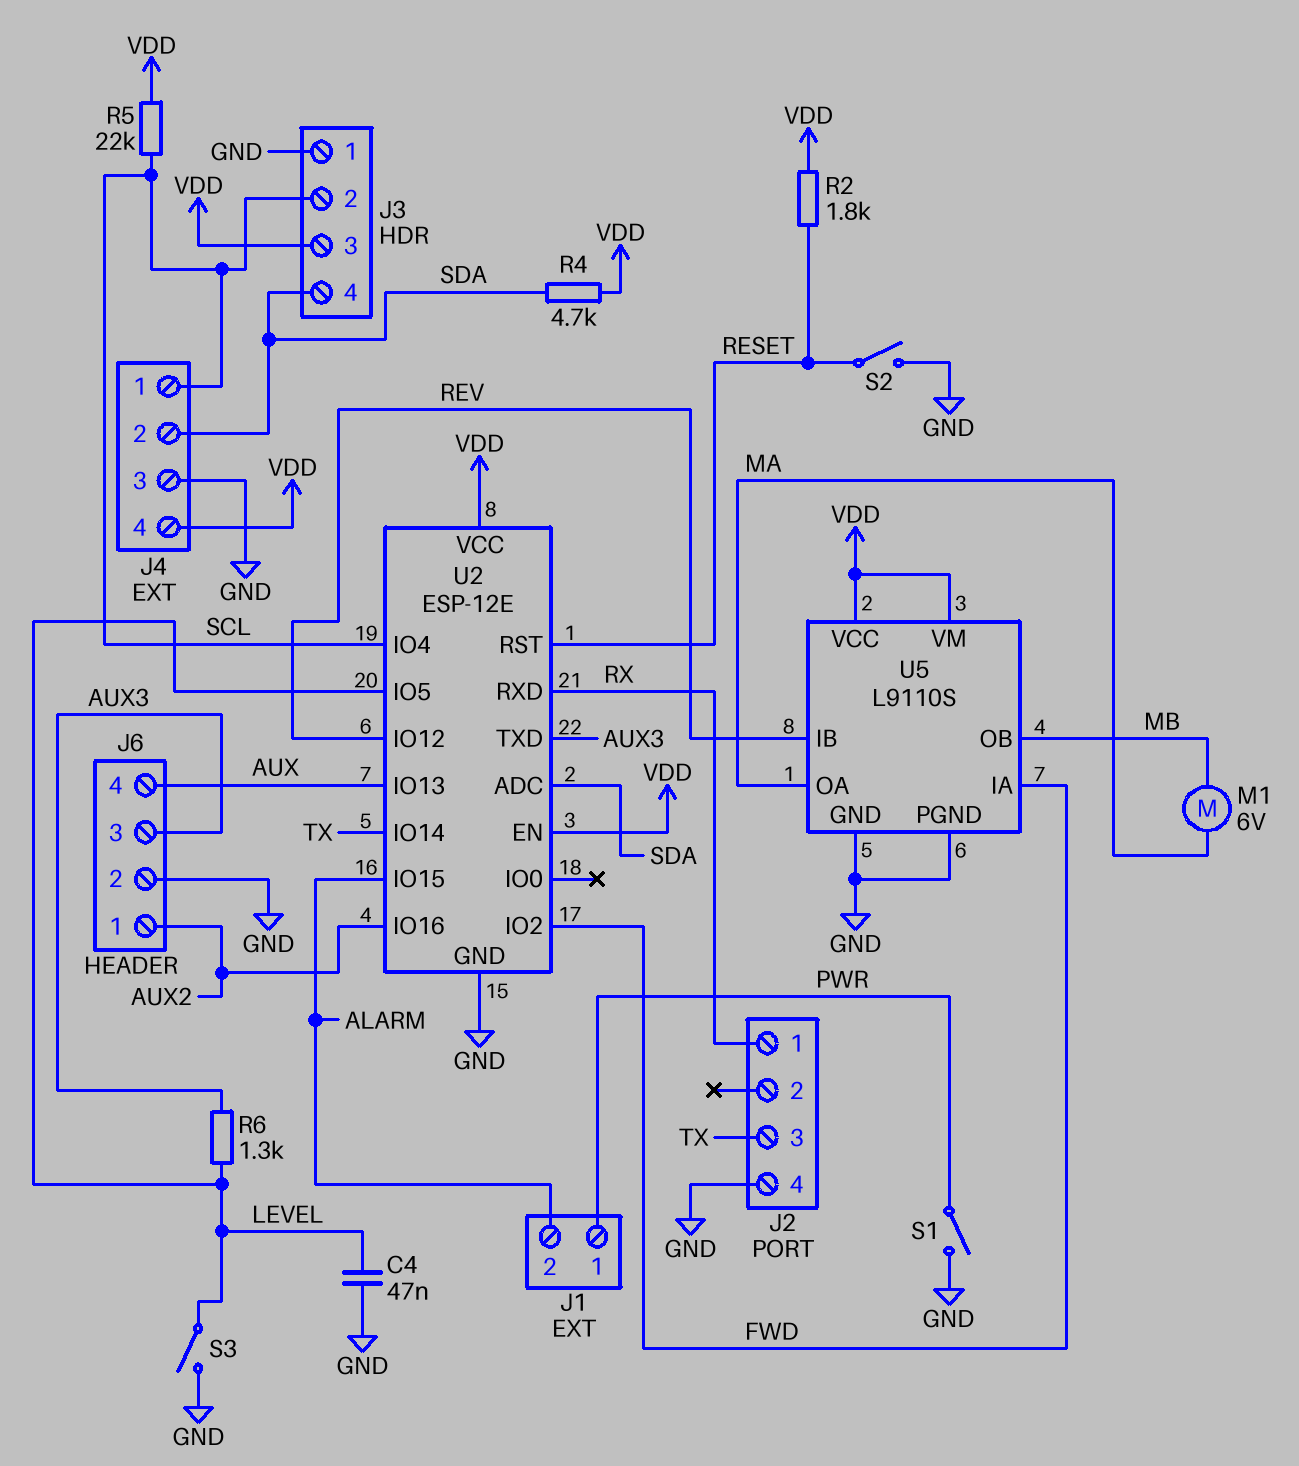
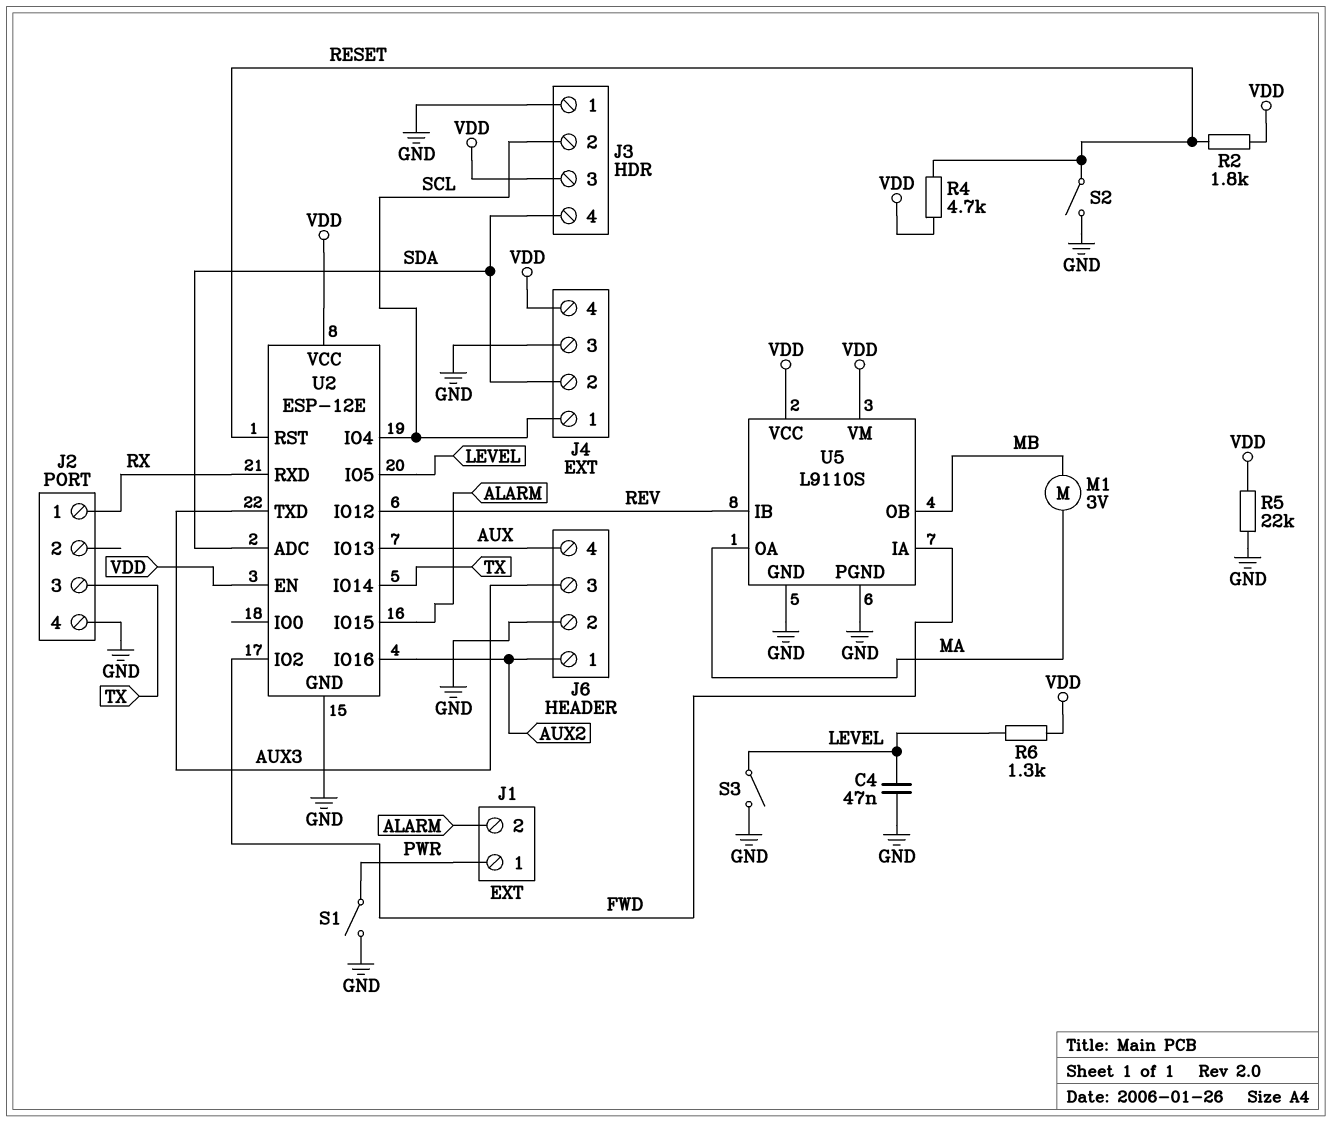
M1: motor 6V (MA, MB) -> motor 3V (MA, MB)
R4: 4.7k (SDA, VDD) -> 4.7k (RESET, VDD)
R5: 22k (SCL, VDD) -> 22k (GND, VDD)
R6: 1.3k (AUX3, LEVEL) -> 1.3k (LEVEL, VDD)

